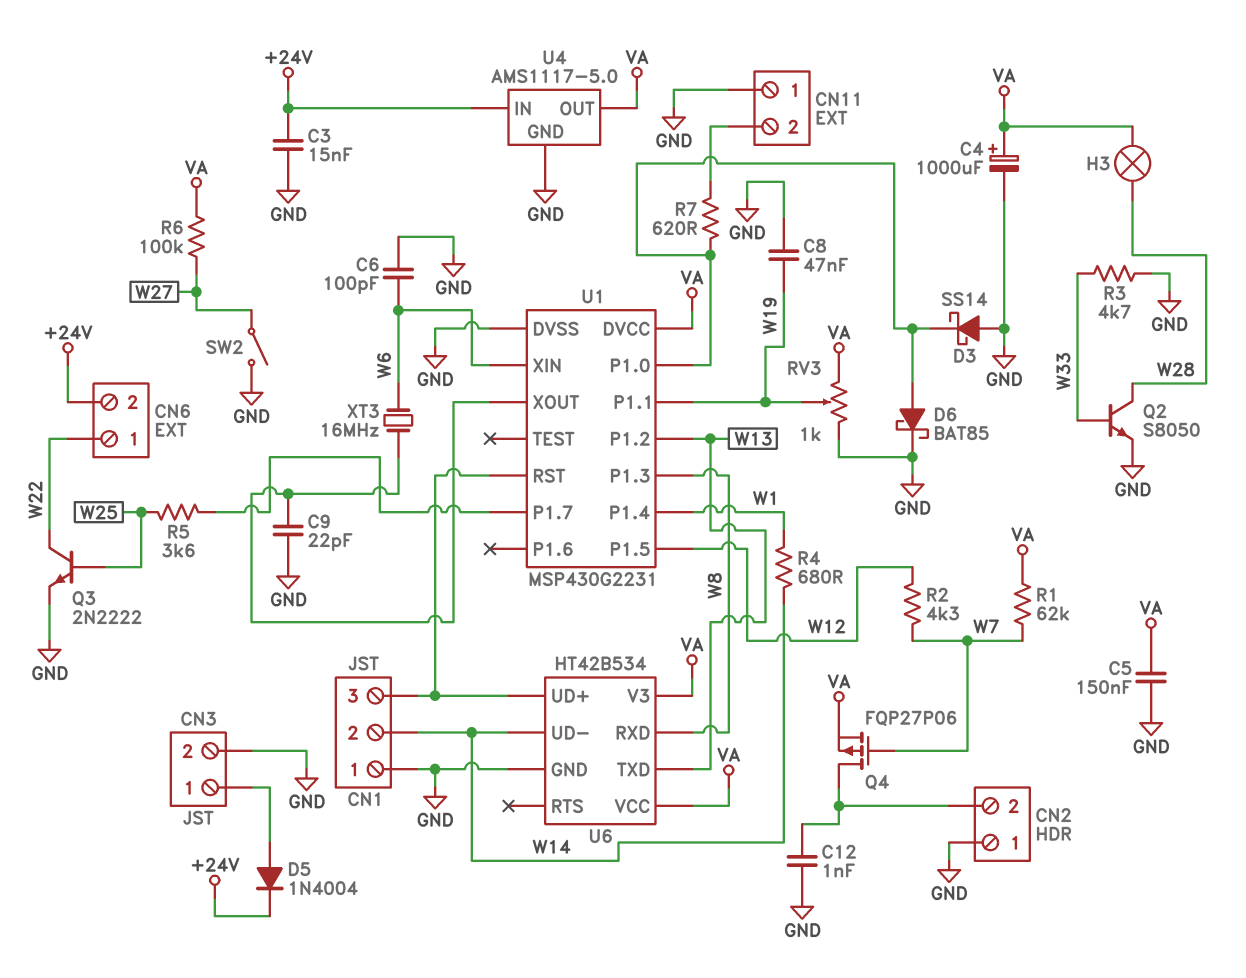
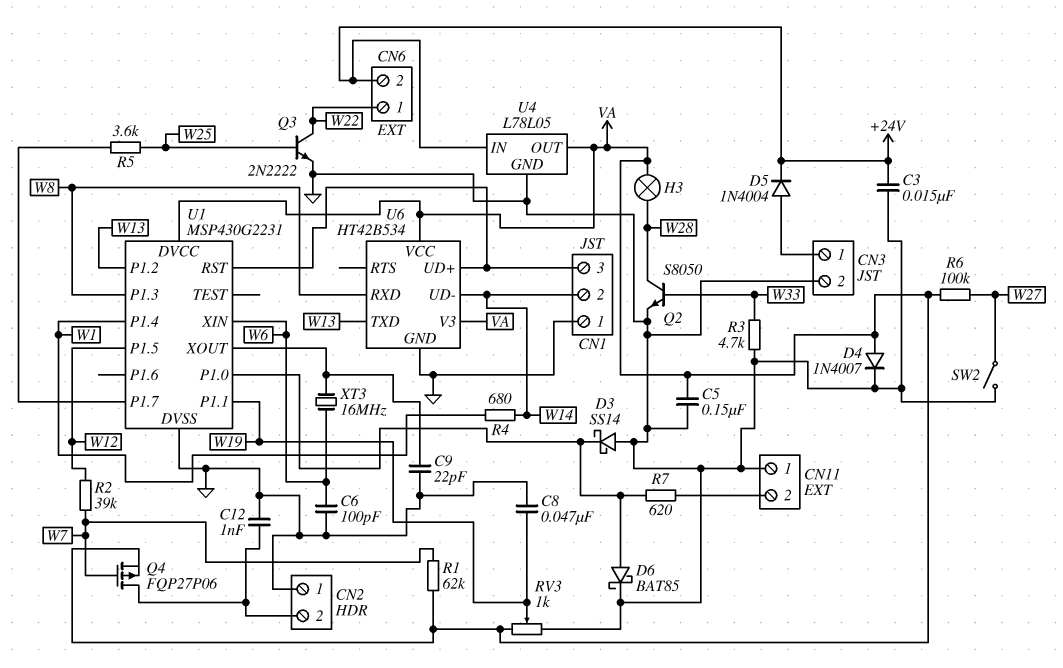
C4: 1000uF (plus VA, minus GND) -> none
D4: none -> diode 1N4007 (A VA, K GND)
R2: 4.3k (W7, W12) -> 39k (W7, W12)
U4: AMS1117-5.0 -> L78L05

